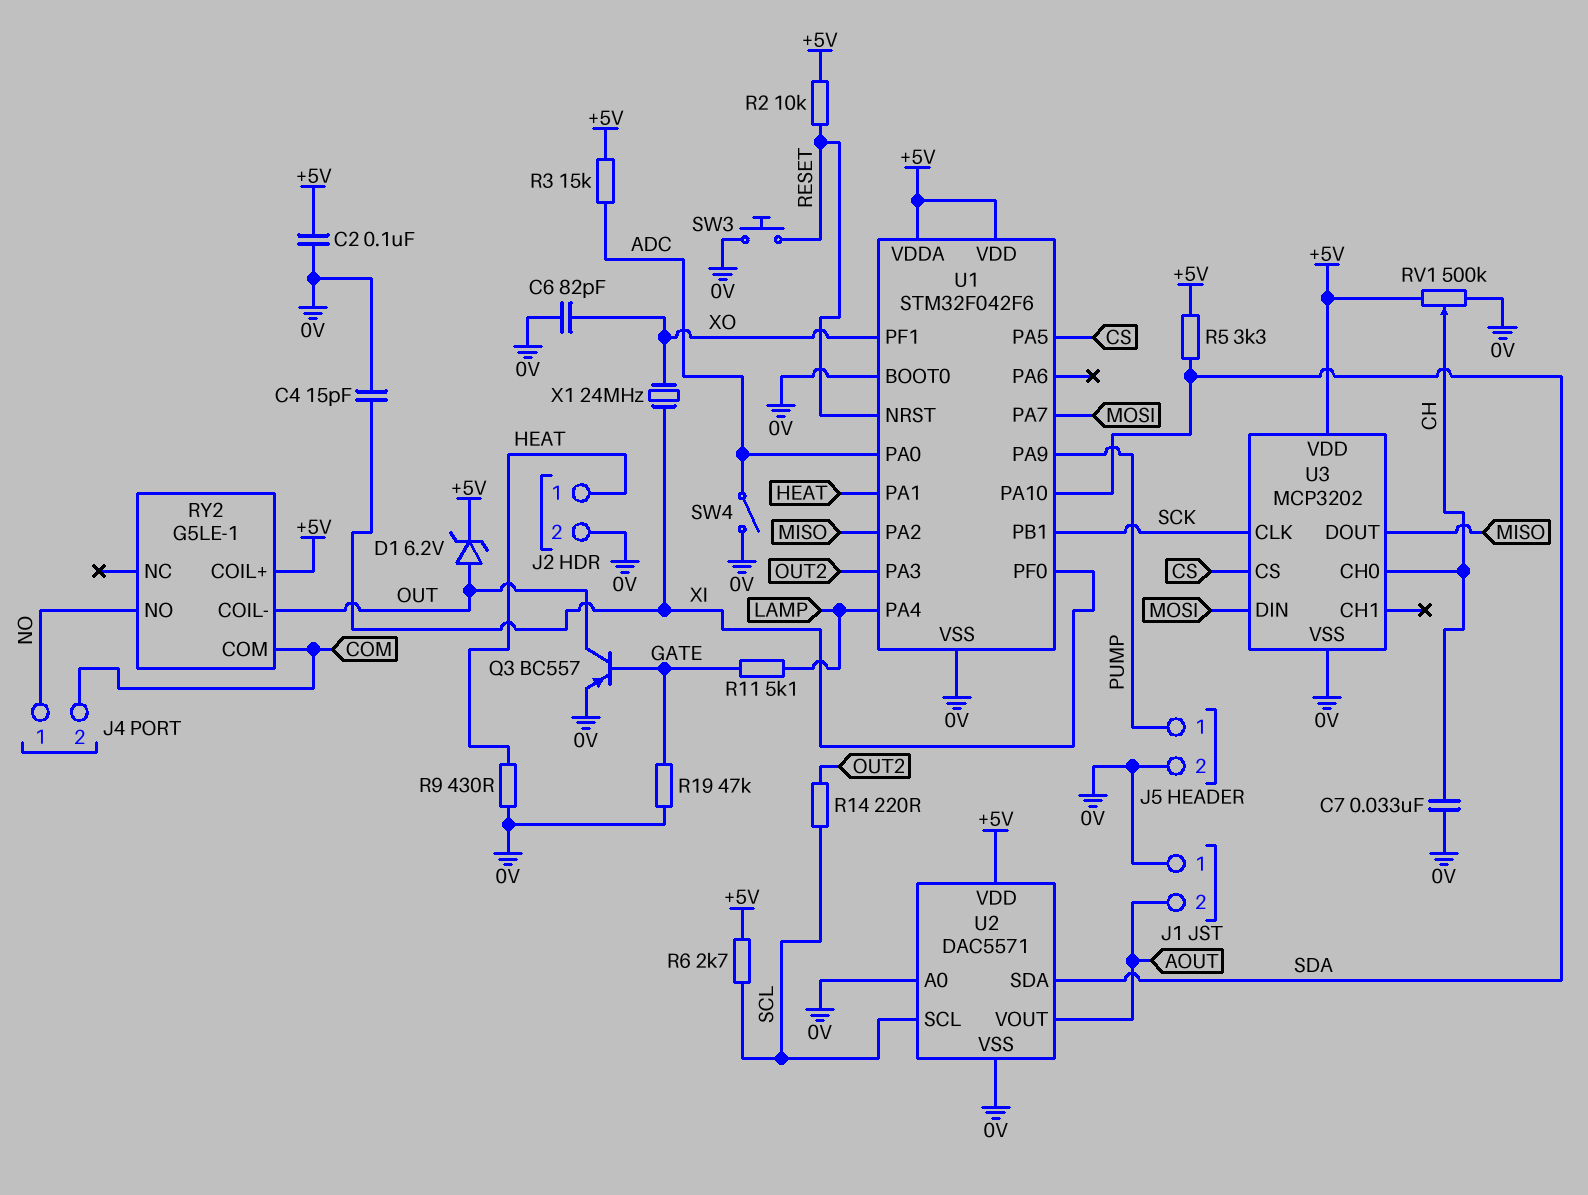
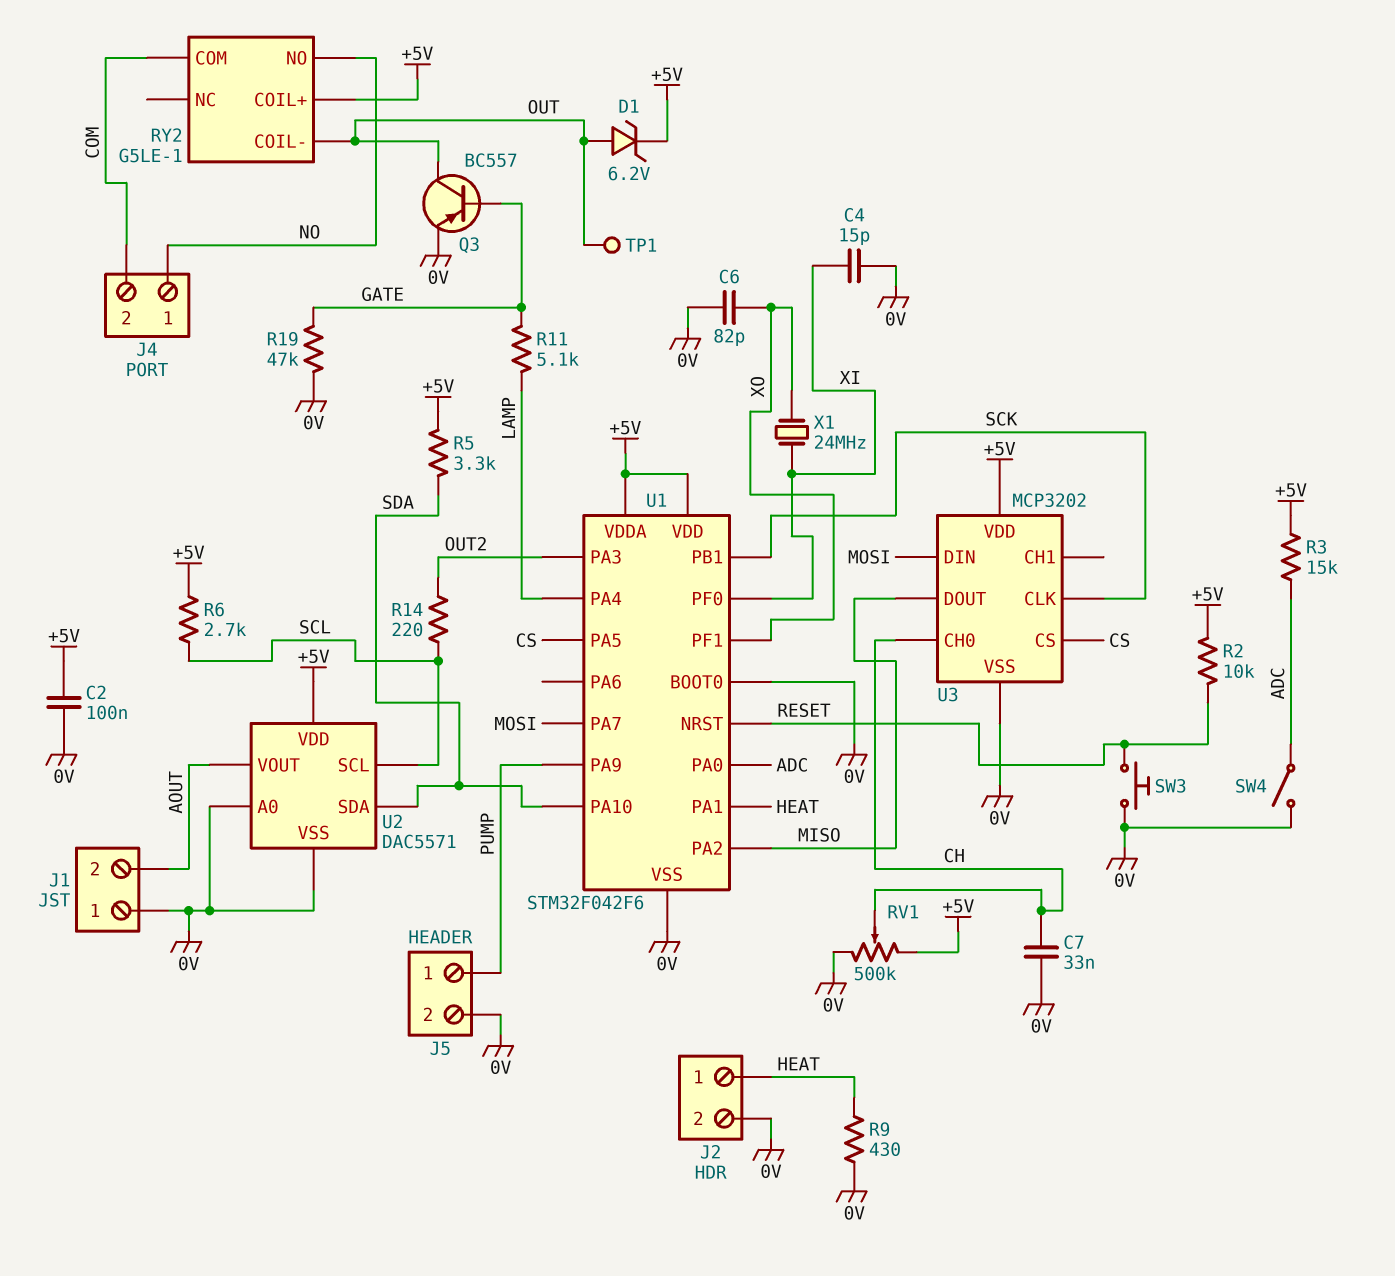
TP1: none -> test point (OUT)

